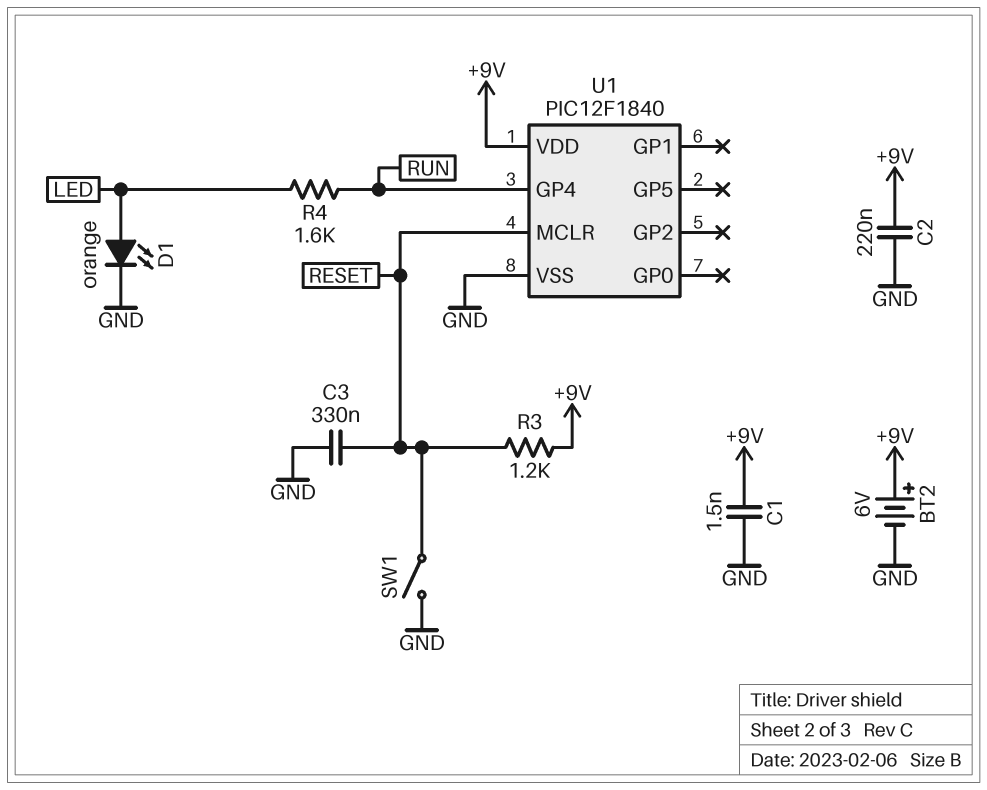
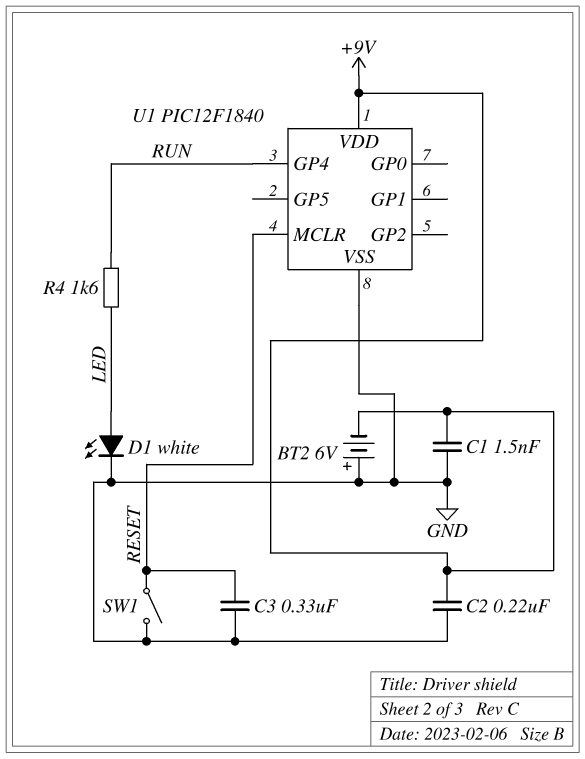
BT2: 6V (plus +9V, minus GND) -> 6V (plus GND, minus +9V)
D1: LED orange (A LED, K GND) -> LED white (A LED, K GND)
R3: 1.2k (+9V, RESET) -> none

